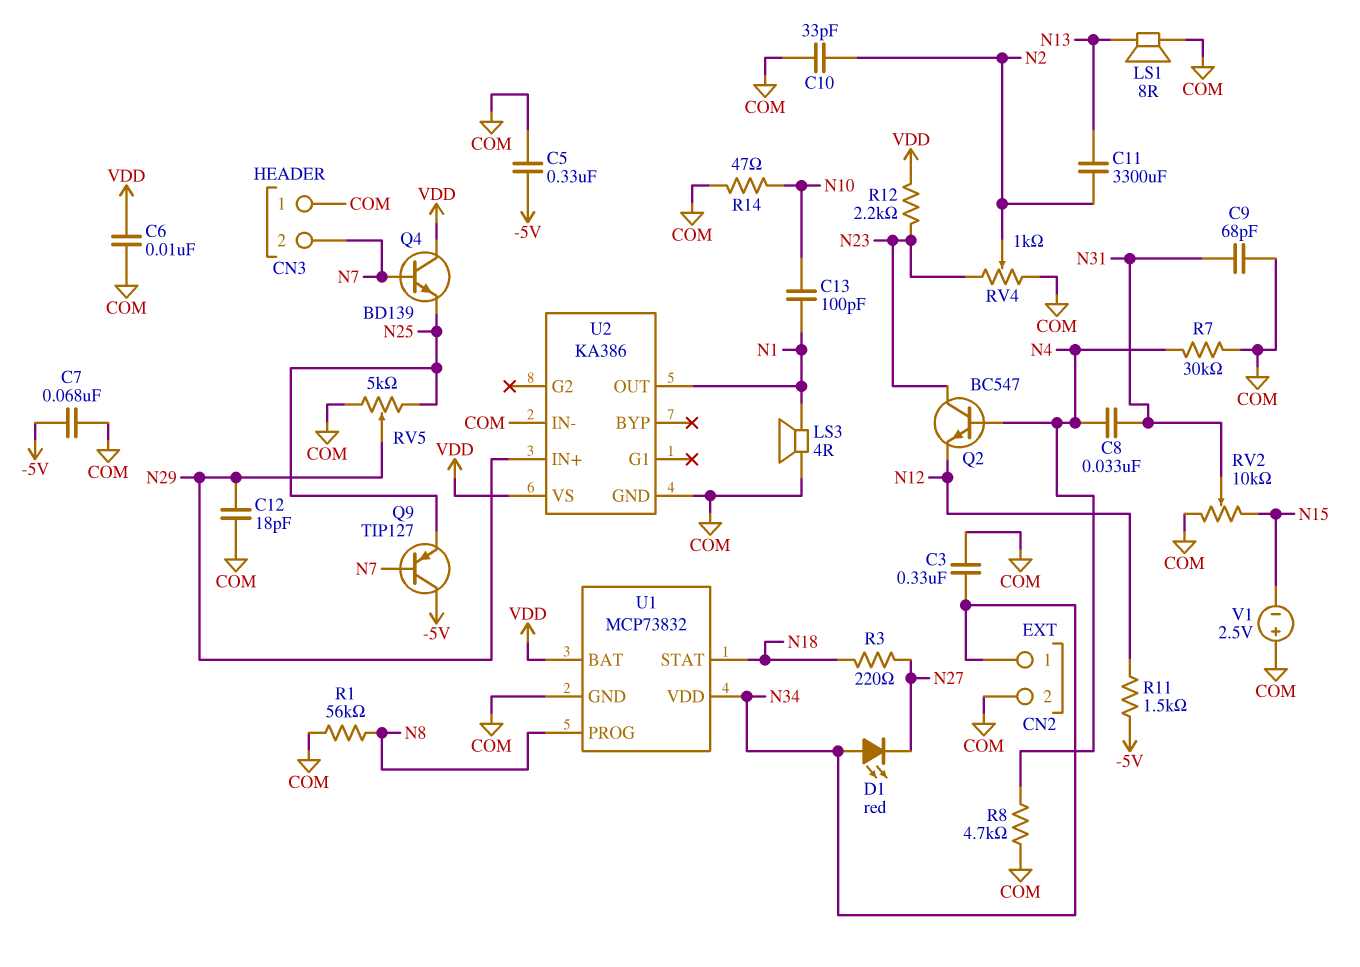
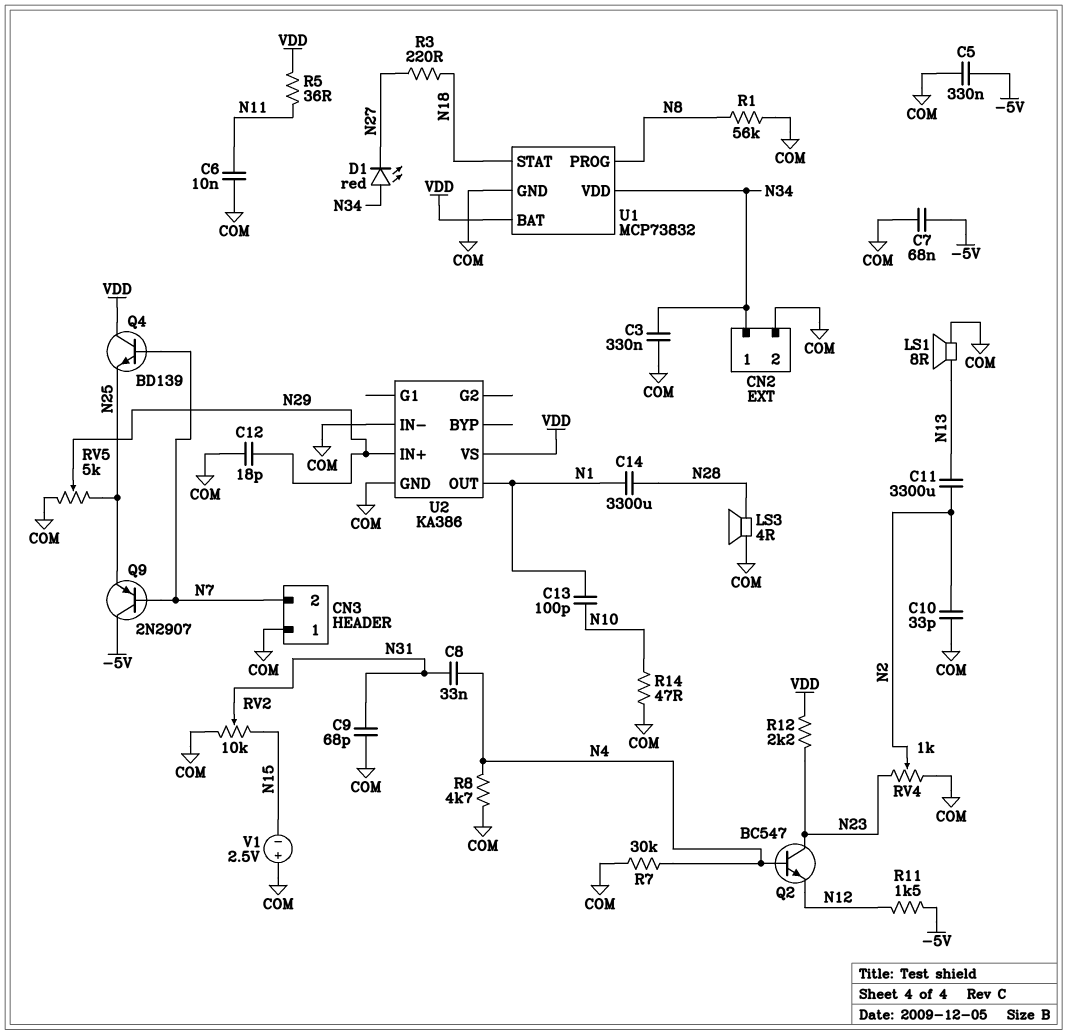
C6: 10nF (COM, VDD) -> 10nF (COM, N11)
C14: none -> 3300uF (N1, N28)
LS3: speaker 4R (COM, N1) -> speaker 4R (COM, N28)
Q9: PNP TIP127 (B N7, C -5V, E N25) -> PNP 2N2907 (B N7, C -5V, E N25)
R5: none -> 36 (N11, VDD)

